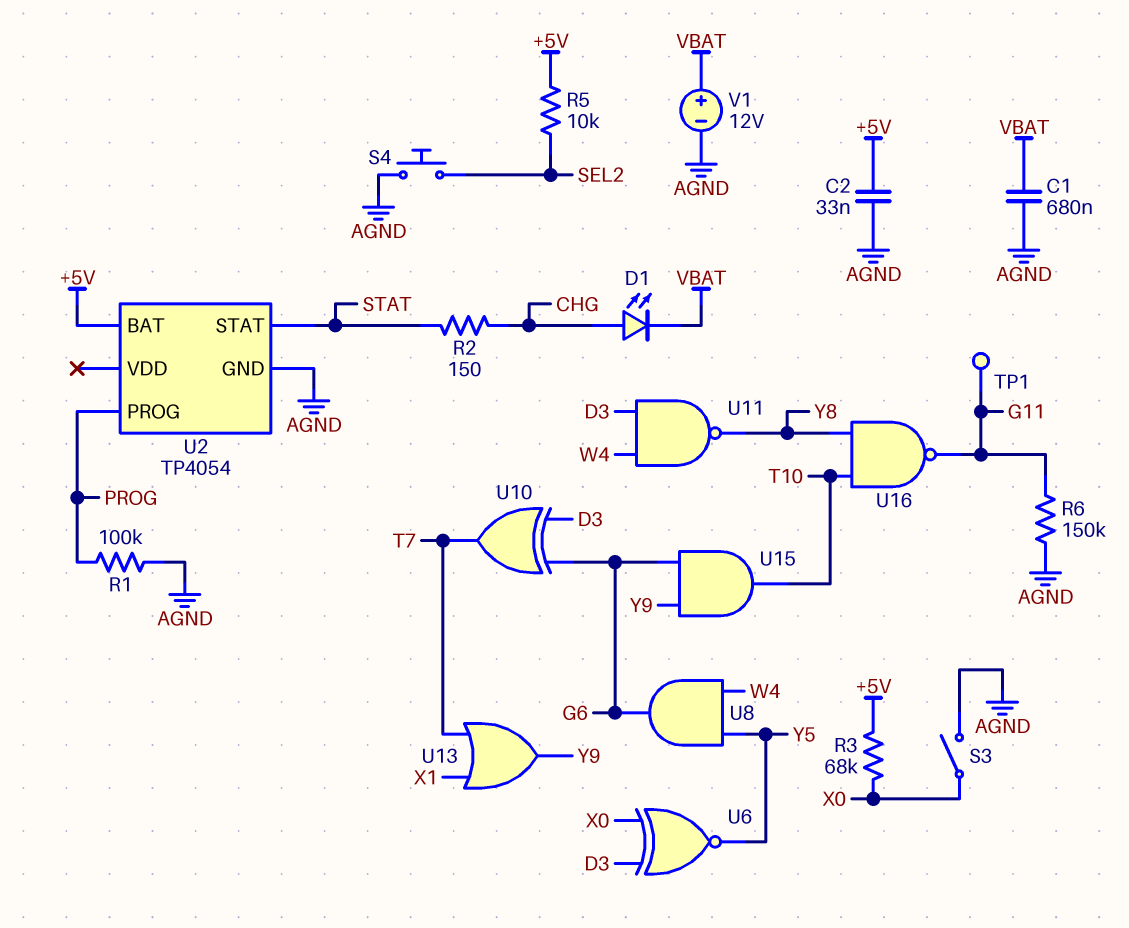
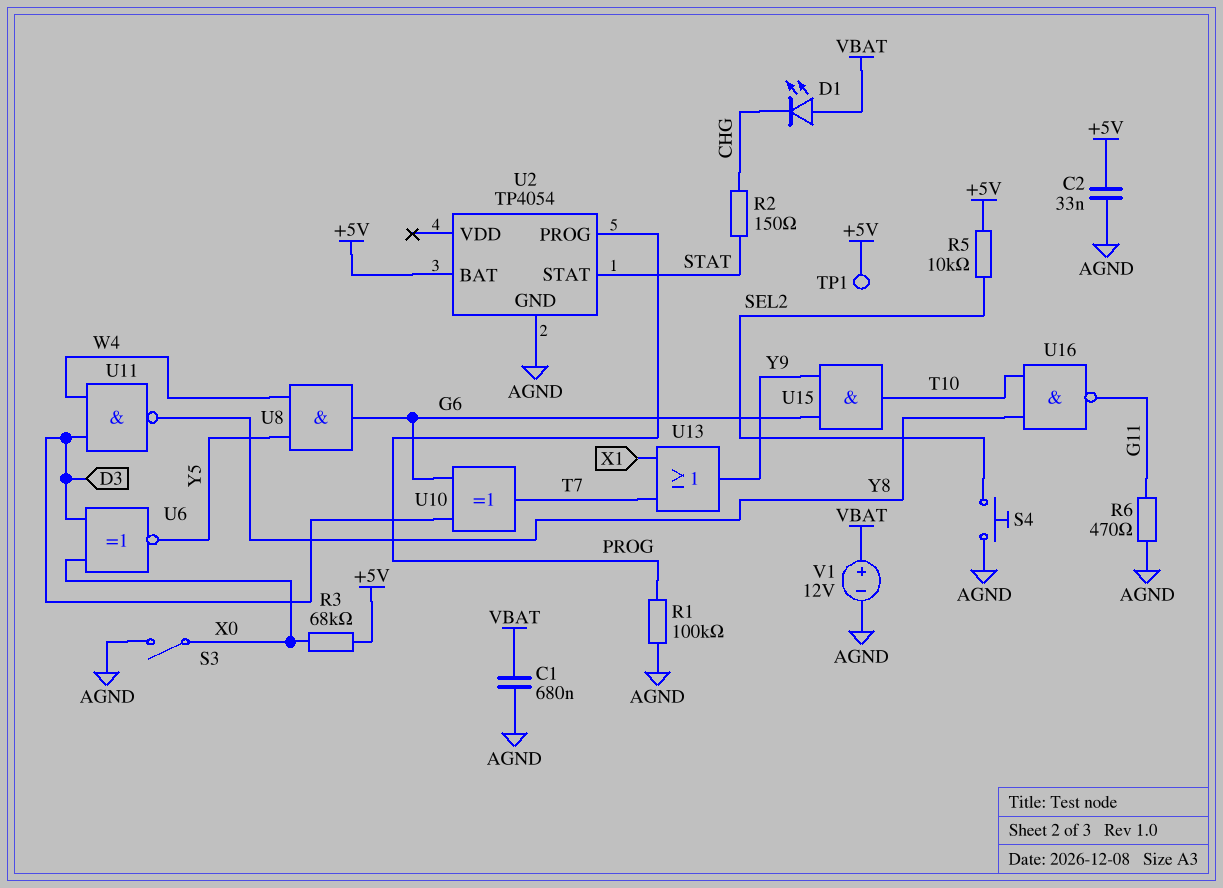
D1: LED (A CHG, K VBAT) -> LED (A VBAT, K CHG)
R6: 150k (AGND, G11) -> 470 (AGND, G11)
TP1: test point (G11) -> test point (+5V)

